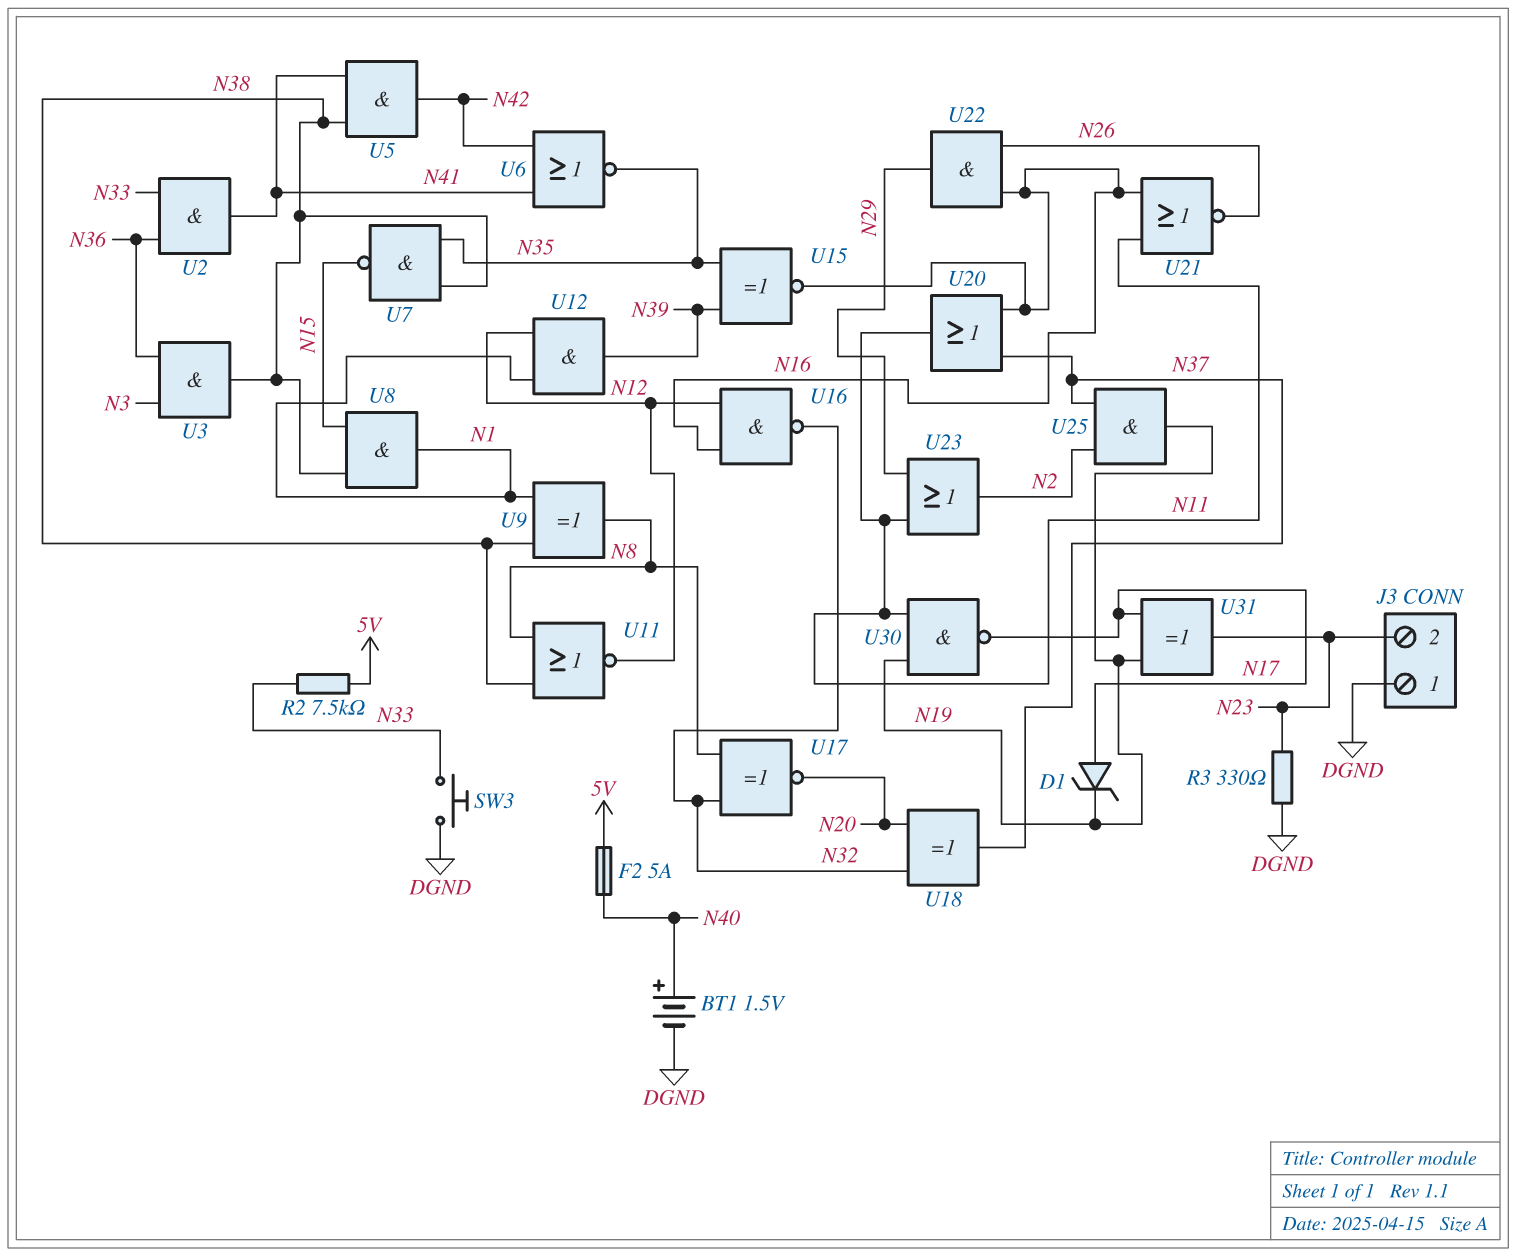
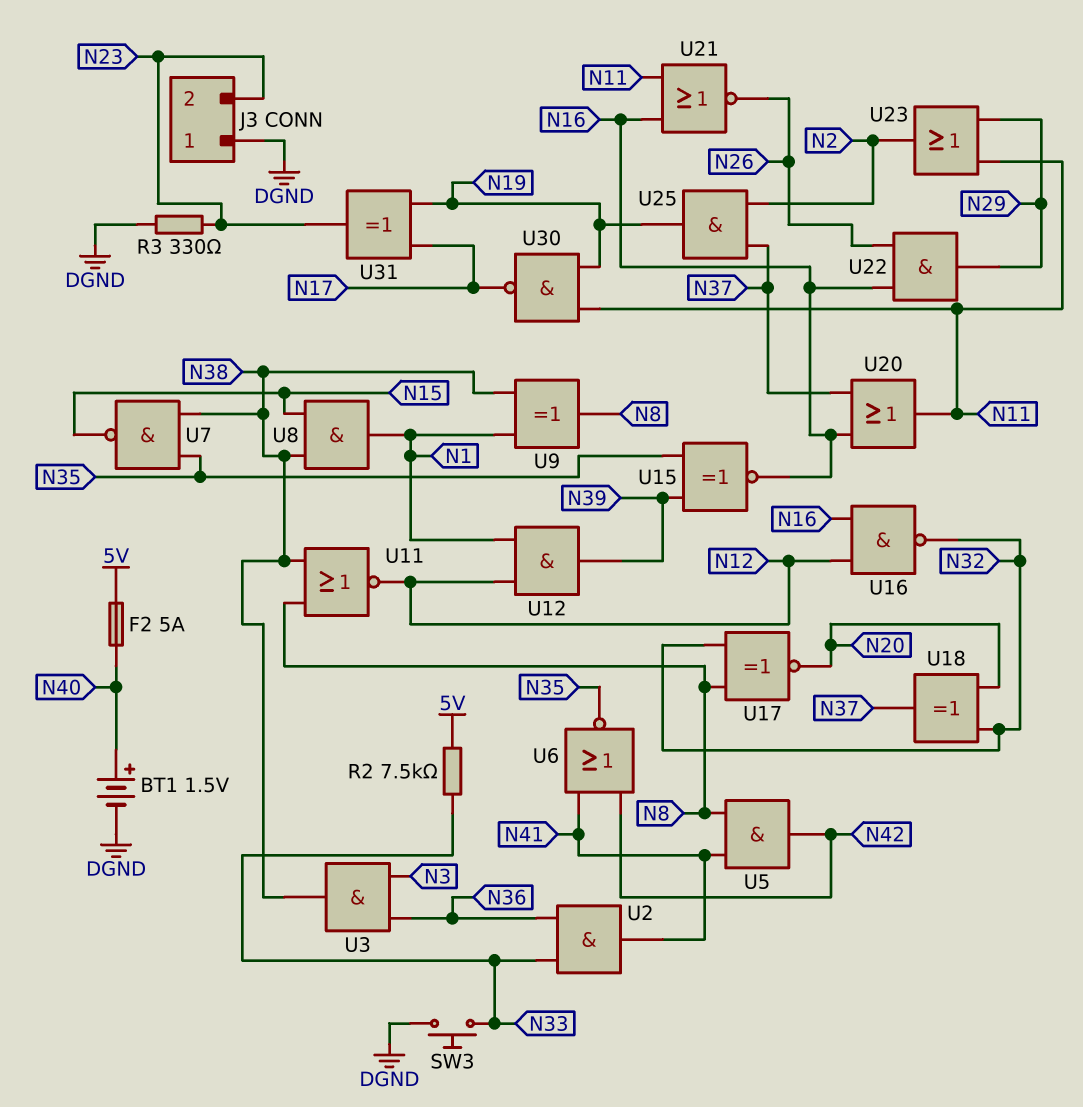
D1: zener (A N17, K N19) -> none
U5: AND (in N38, in N41, out N42) -> AND (in N8, in N41, out N42)

